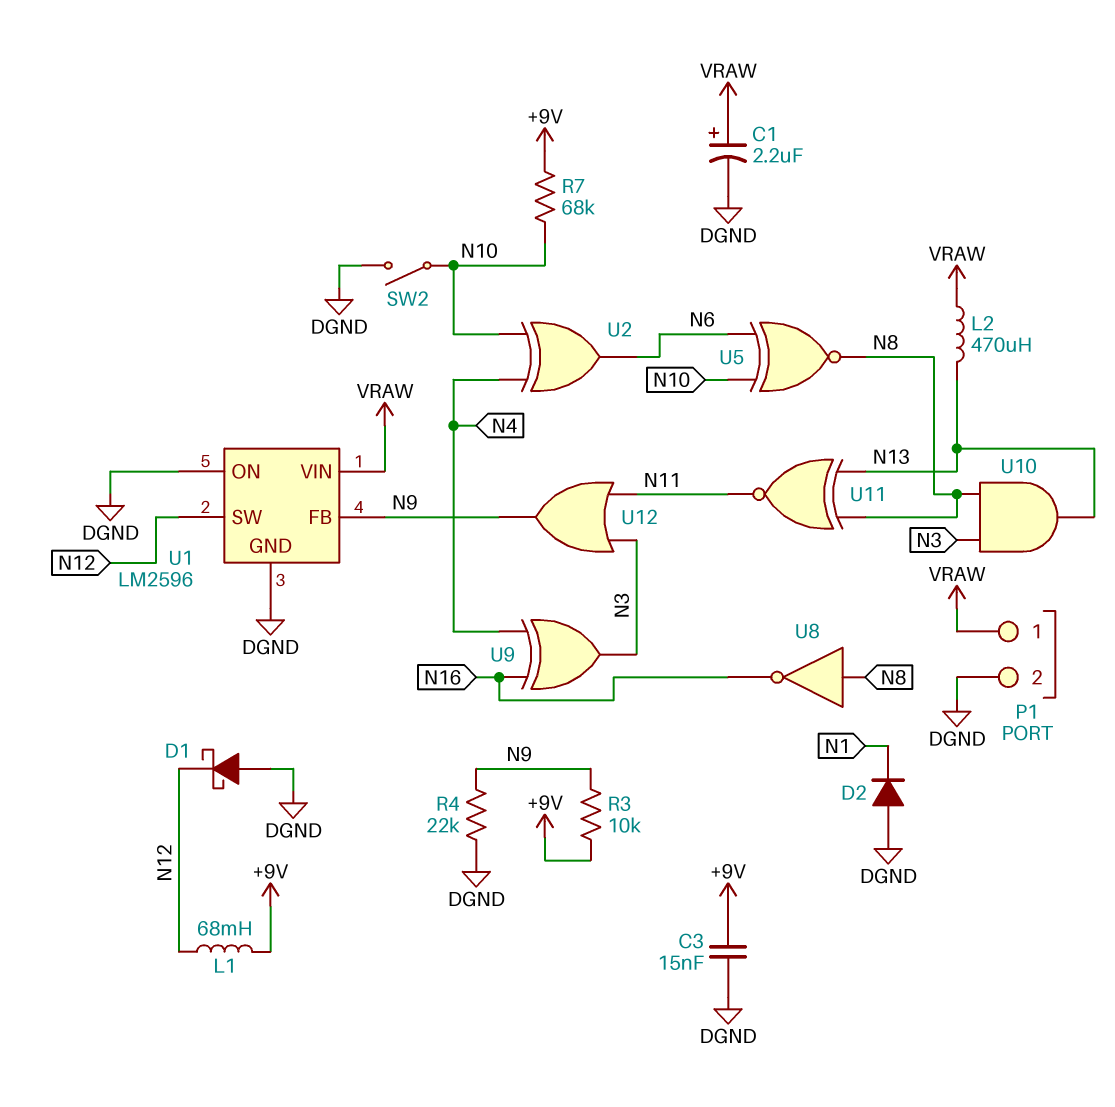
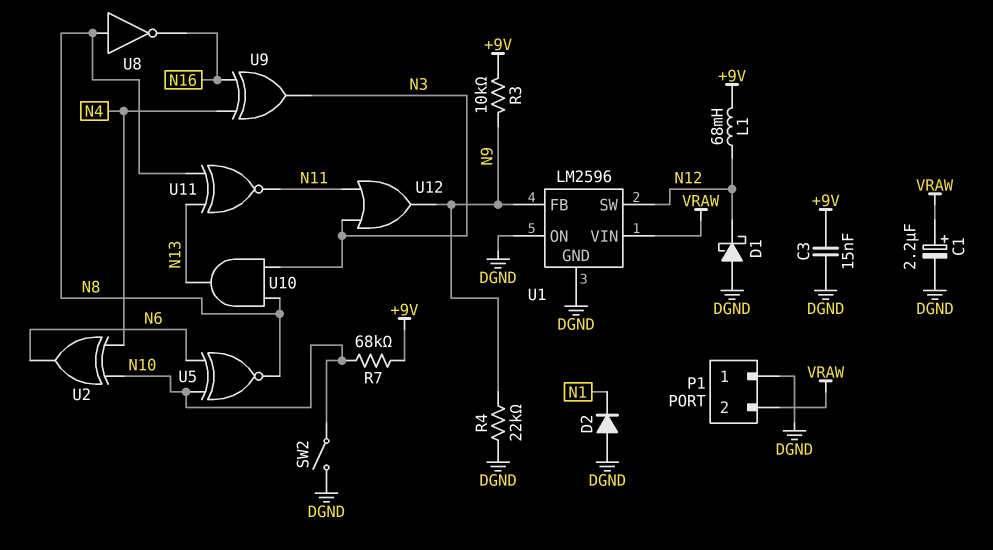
L2: 470uH (N13, VRAW) -> none
P1 pin 1: VRAW -> DGND
P1 pin 2: DGND -> VRAW

